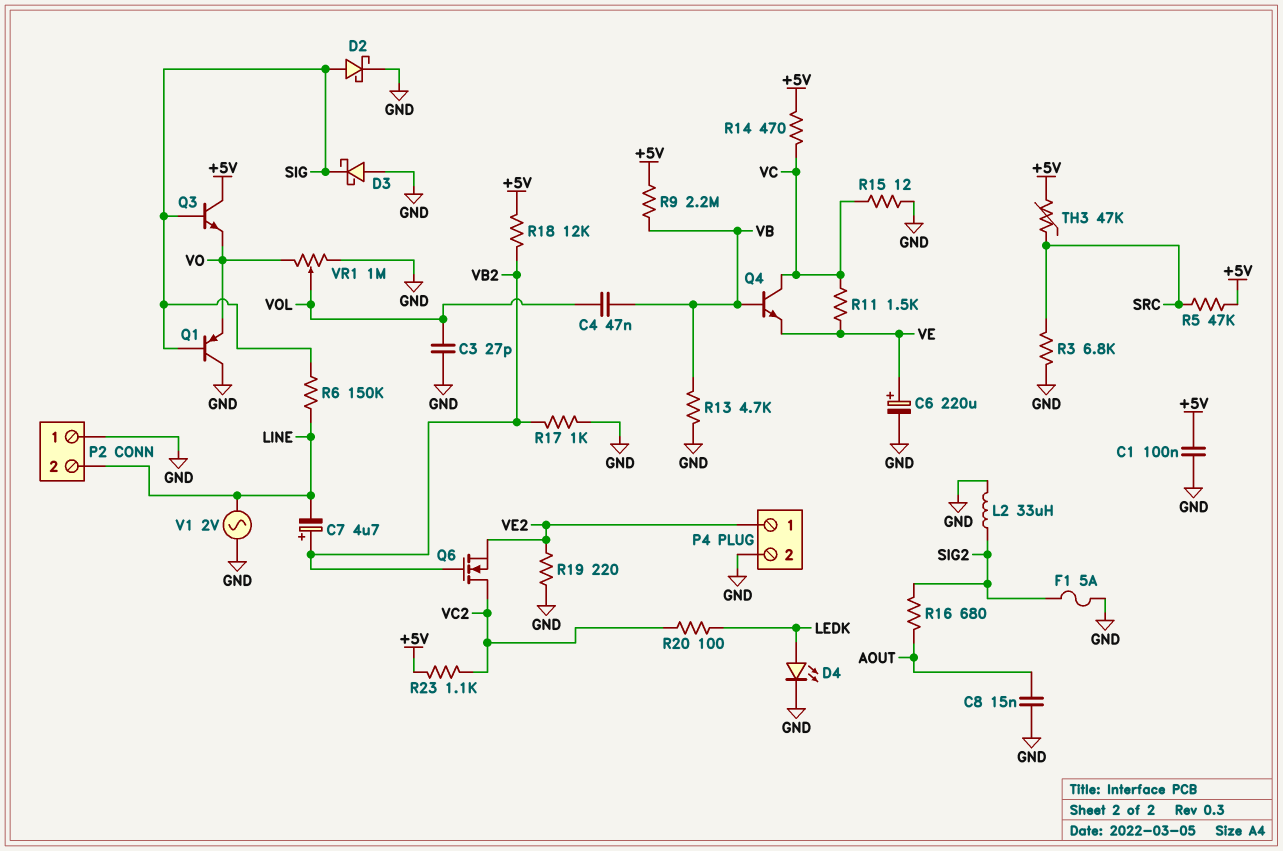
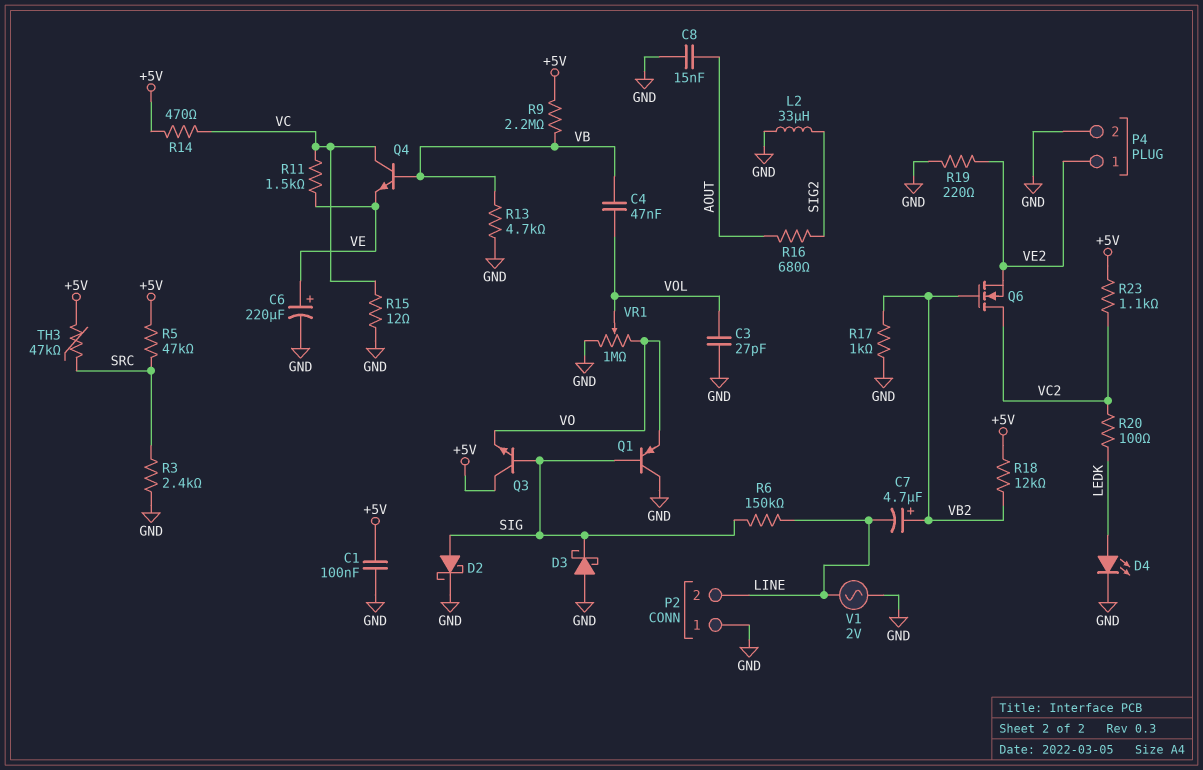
F1: 5A (GND, SIG2) -> none
R3: 6.8k (GND, SRC) -> 2.4k (GND, SRC)

